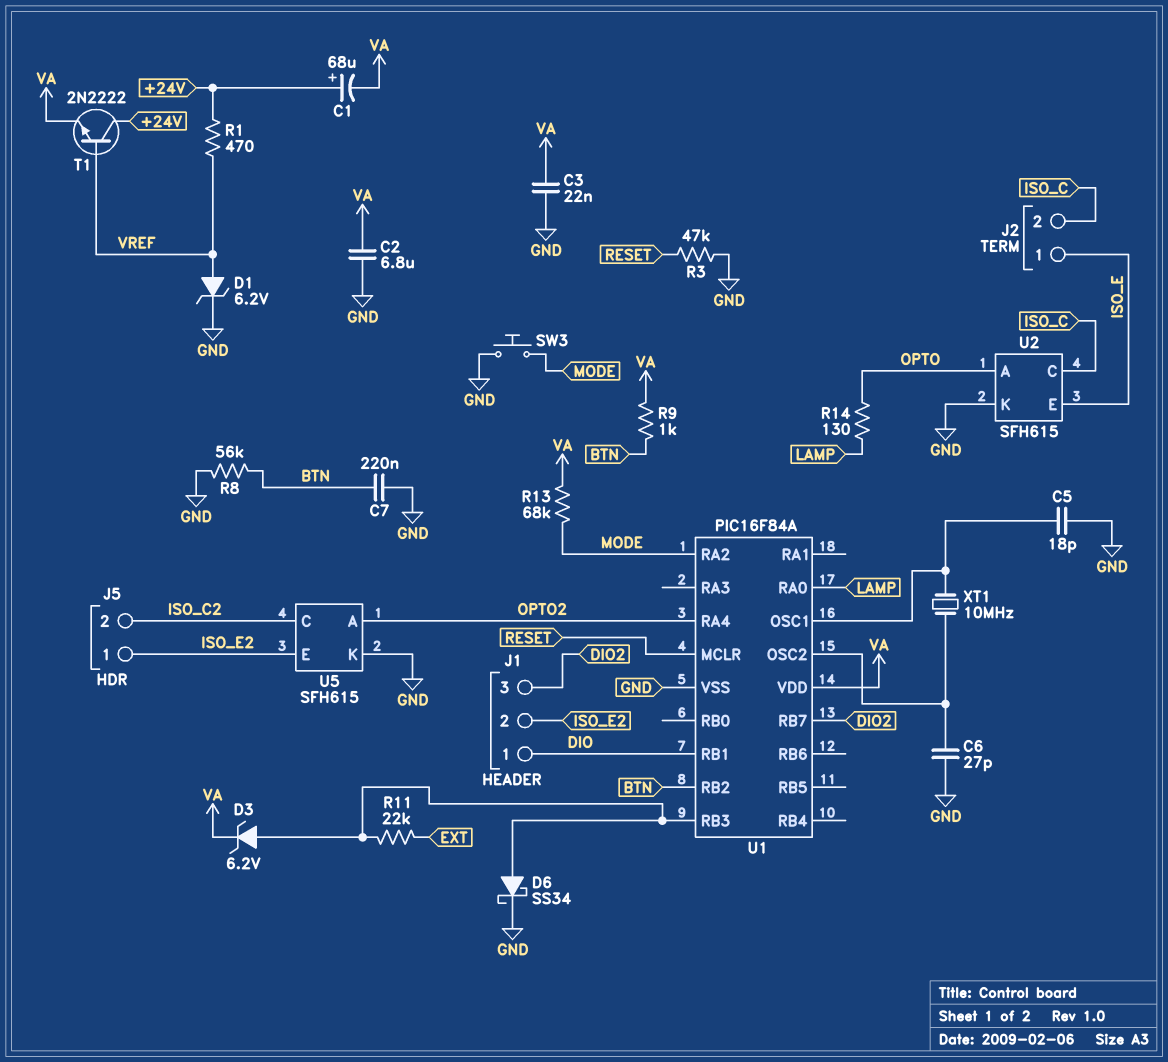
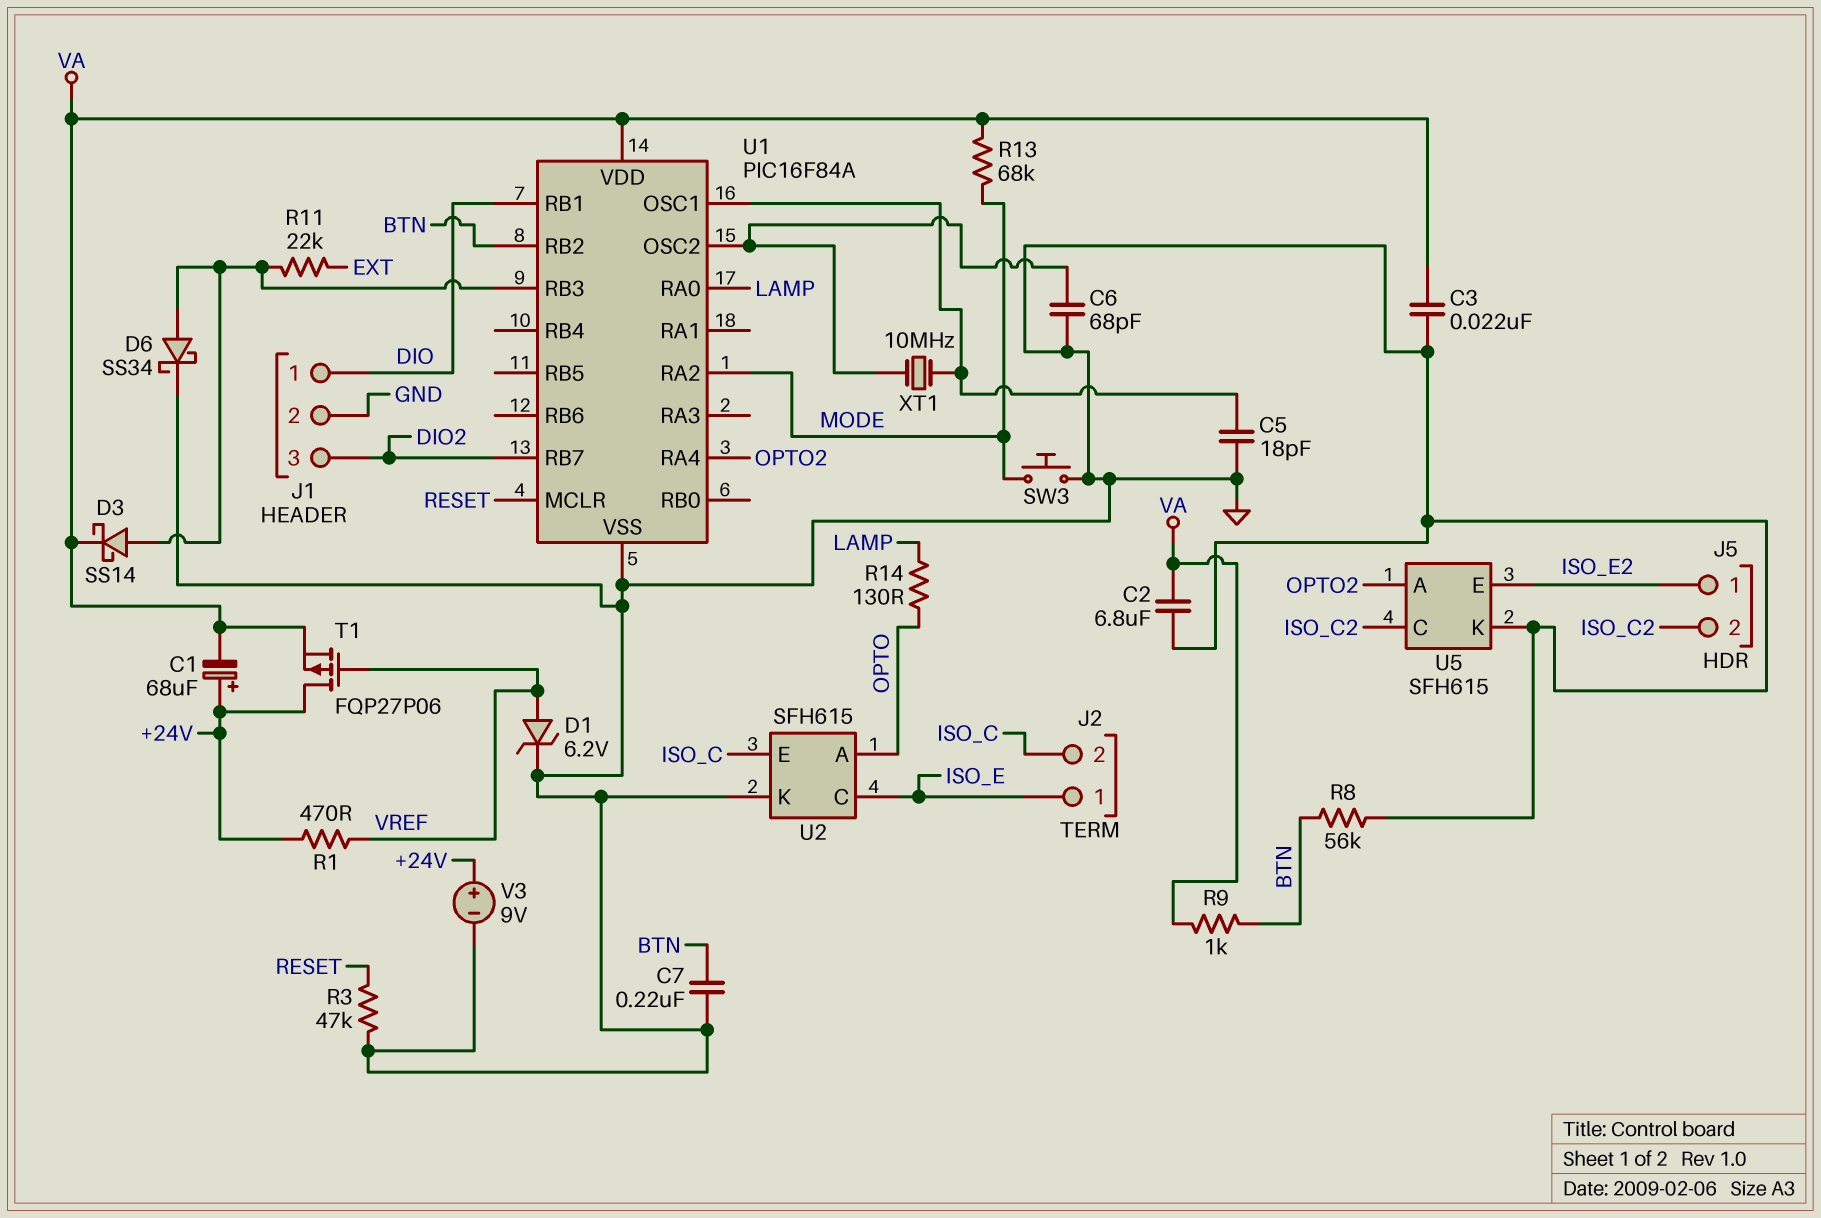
C6: 27pF (GND, U1/OSC2) -> 68pF (GND, U1/OSC2)
D3: zener 6.2V (A U1/RB3, K VA) -> schottky SS14 (A U1/RB3, K VA)
J1 pin 2: ISO_E2 -> GND
T1: NPN 2N2222 (B VREF, C +24V, E VA) -> PMOS FQP27P06 (G VREF, D +24V, S VA)
U2 pin C: ISO_C -> ISO_E
U2 pin E: ISO_E -> ISO_C
V3: none -> 9V (plus +24V, minus GND)

